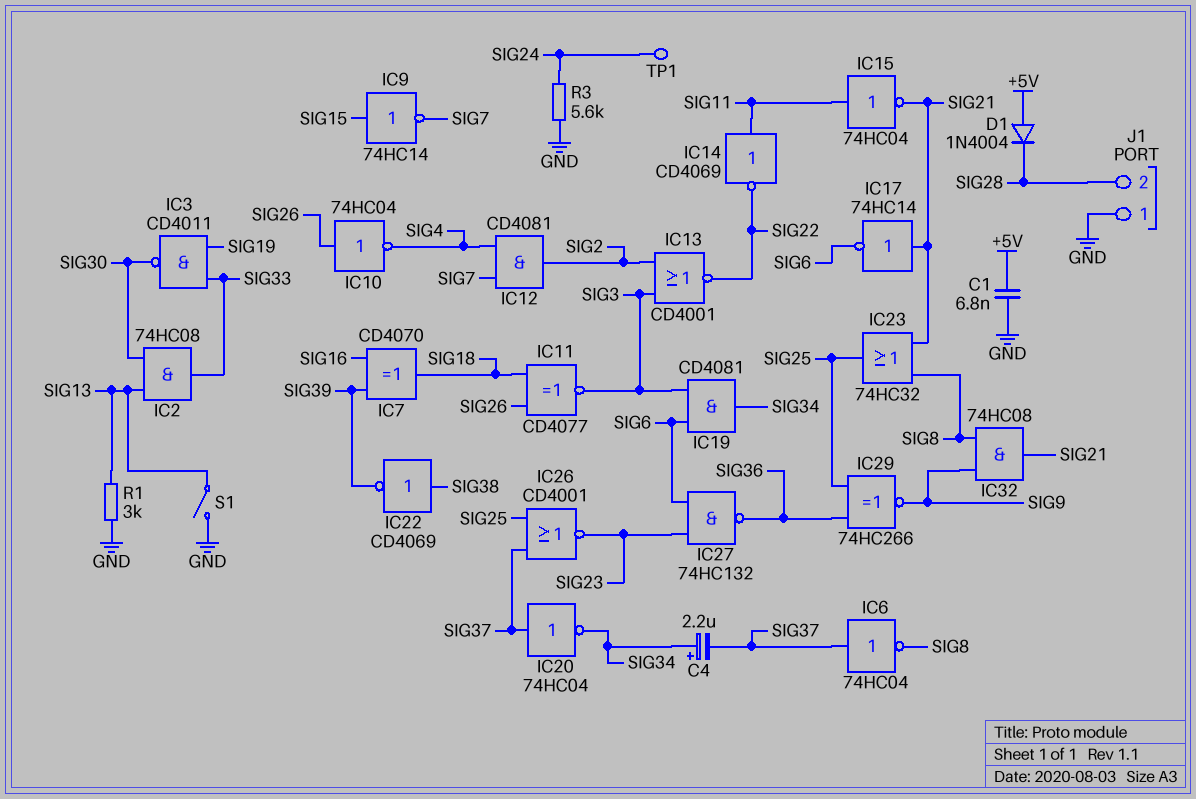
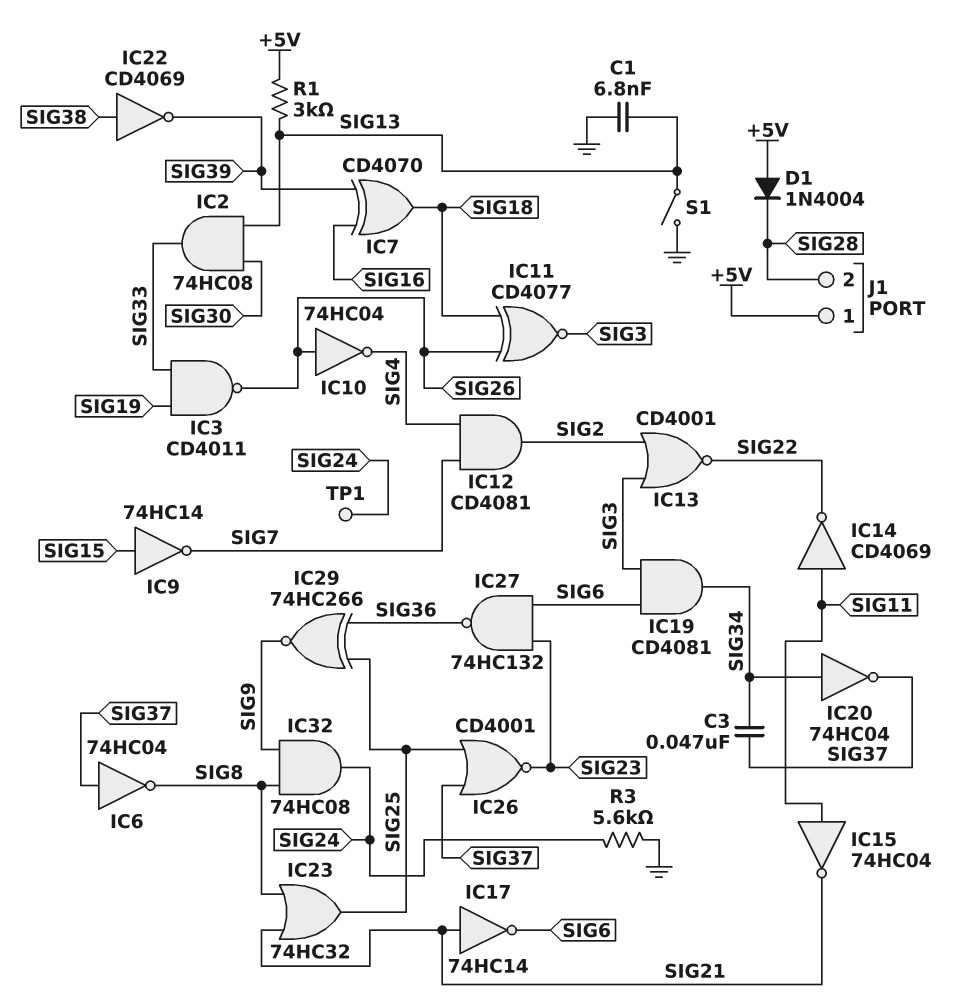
C1: 6.8nF (+5V, GND) -> 6.8nF (GND, SIG13)
C3: none -> 47nF (SIG34, SIG37)
C4: 2.2uF (plus SIG34, minus SIG37) -> none
IC3: NAND CD4011 (in SIG19, in SIG33, out SIG30) -> NAND CD4011 (in SIG19, in SIG33, out SIG26)
IC20: NOT 74HC04 (in SIG37, out SIG34) -> NOT 74HC04 (in SIG34, out SIG37)
IC32: AND 74HC08 (in SIG8, in SIG9, out SIG21) -> AND 74HC08 (in SIG8, in SIG9, out SIG24)
J1 pin 1: GND -> +5V
R1: 3k (GND, SIG13) -> 3k (+5V, SIG13)

